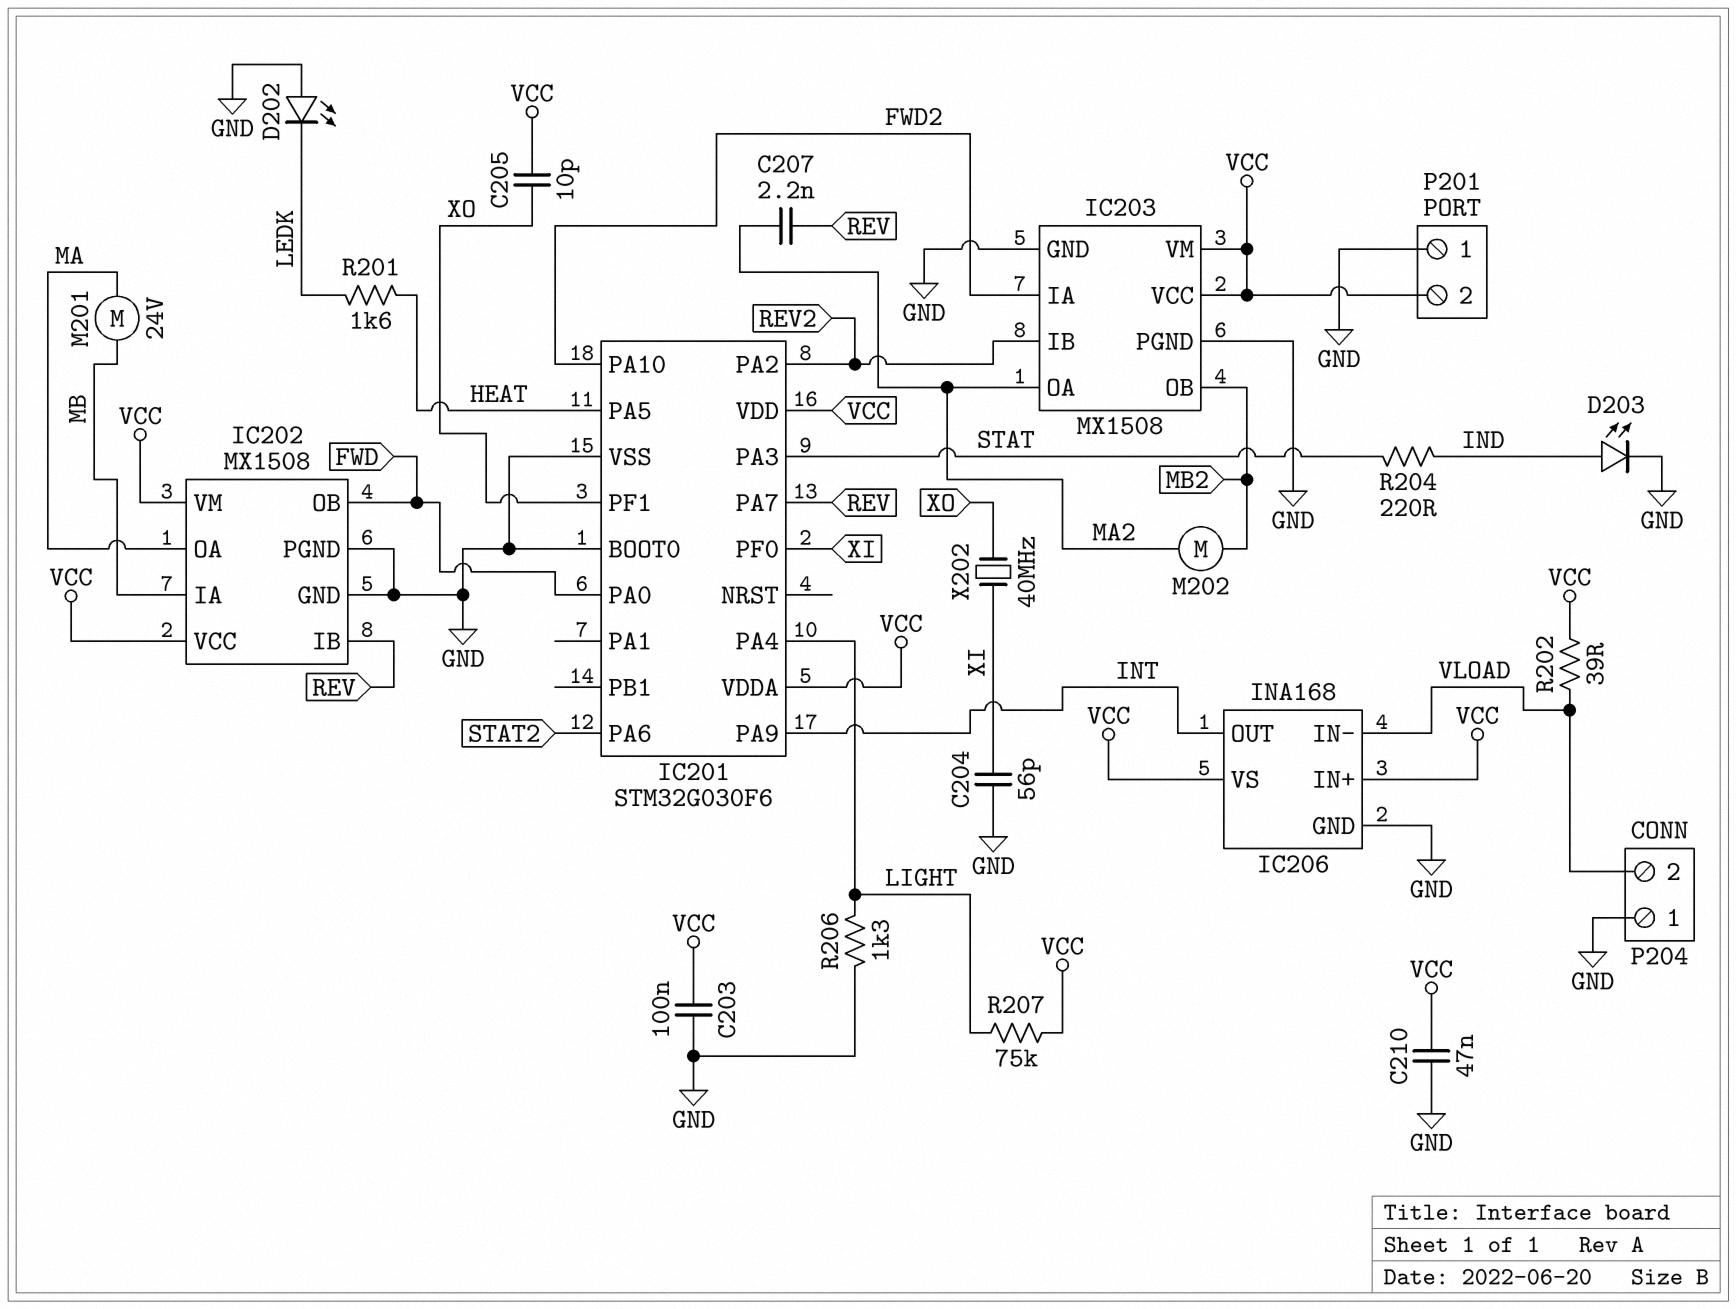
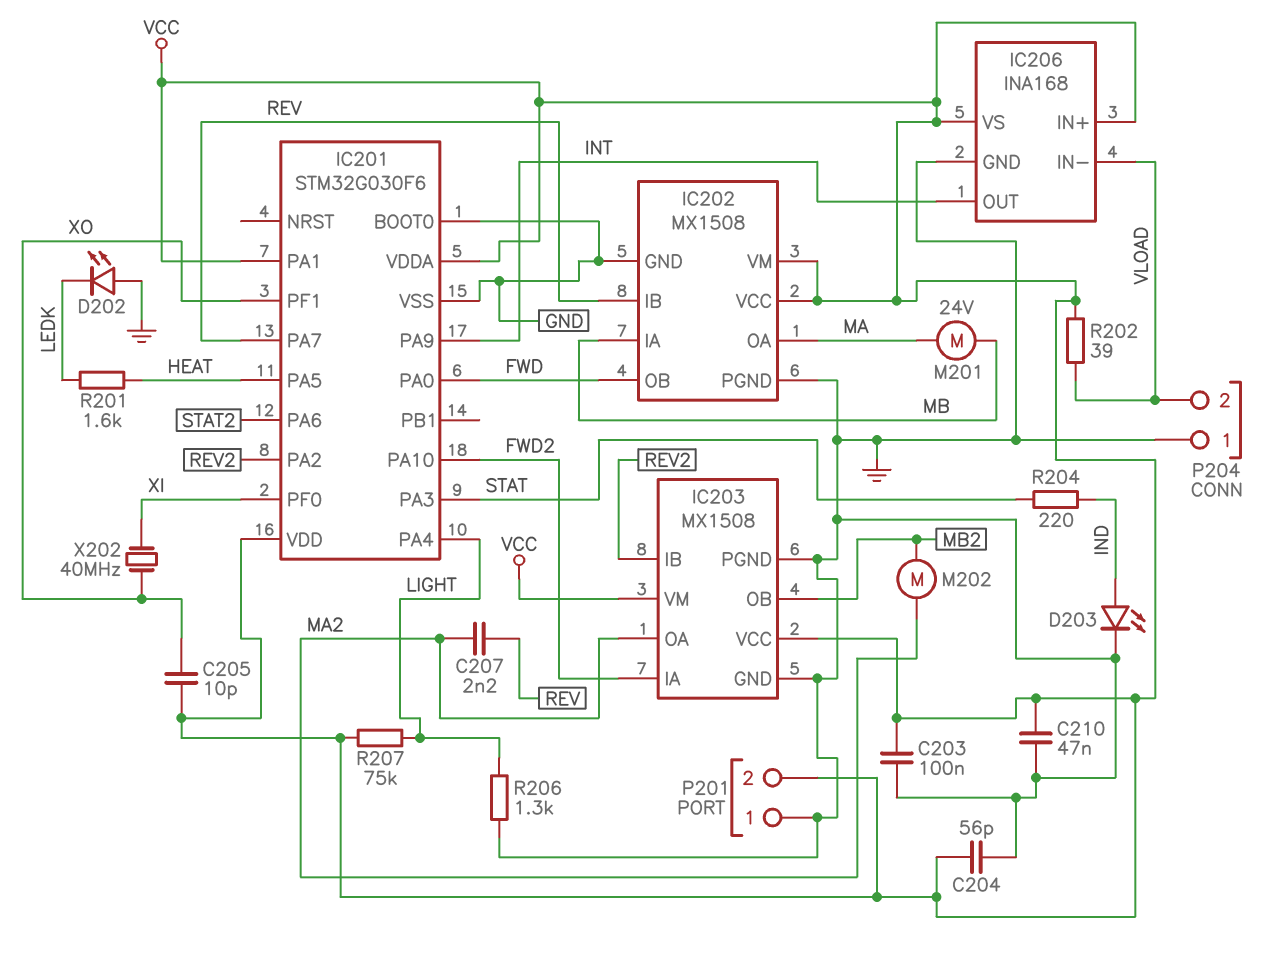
C204: 56pF (GND, XI) -> 56pF (GND, VCC)
IC201 pin PA1: none -> VCC

